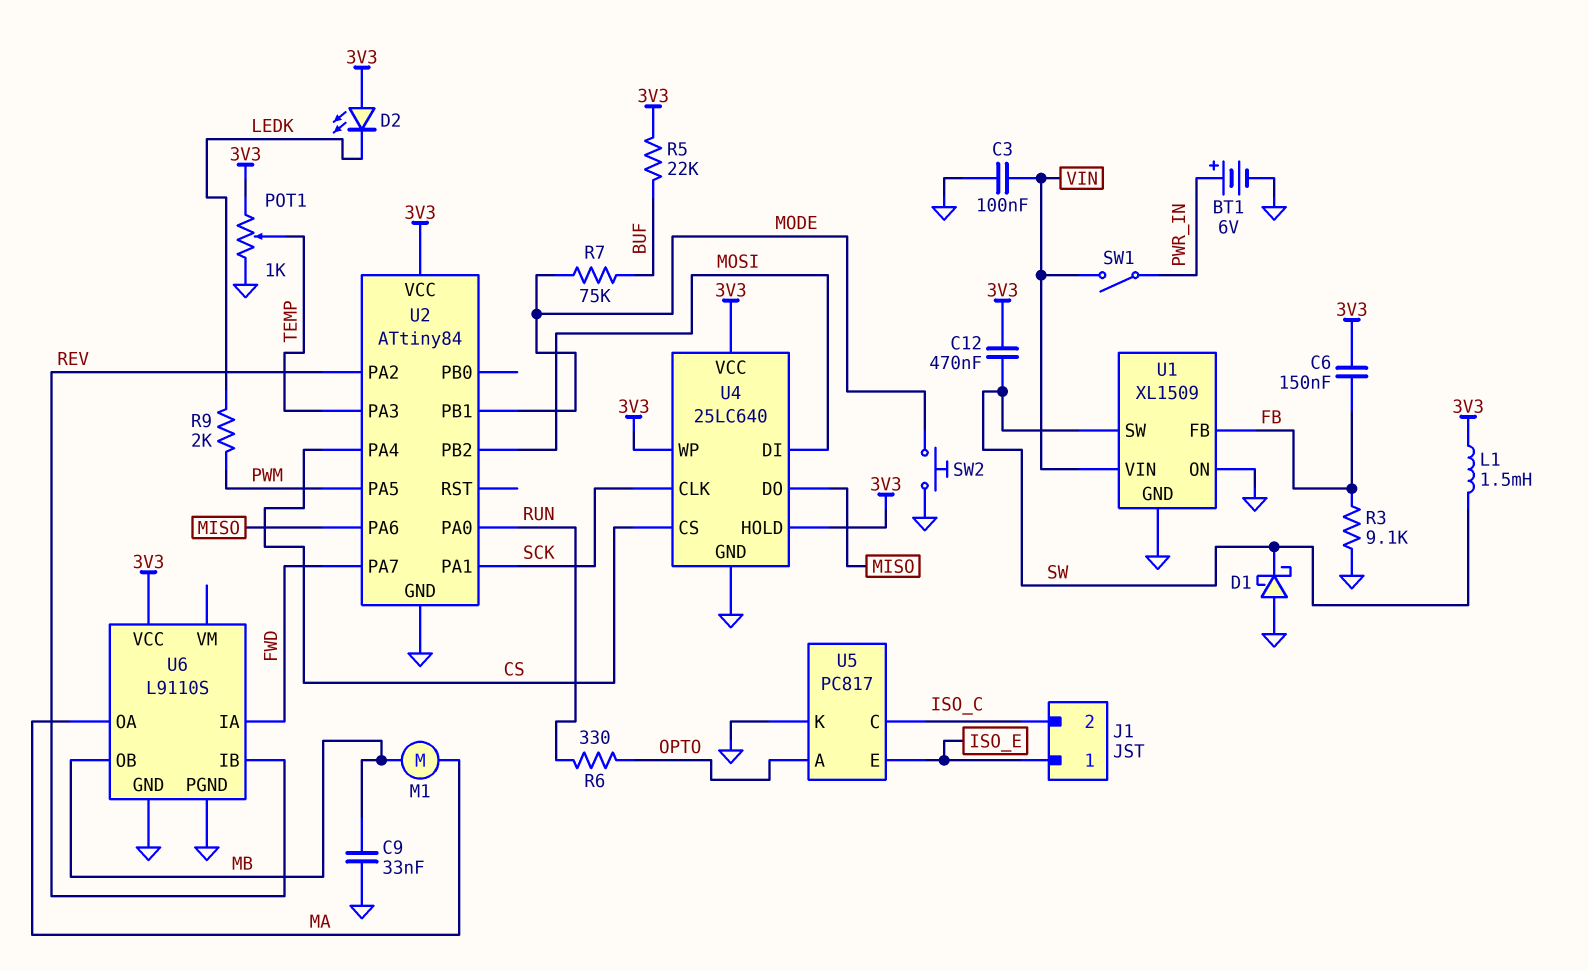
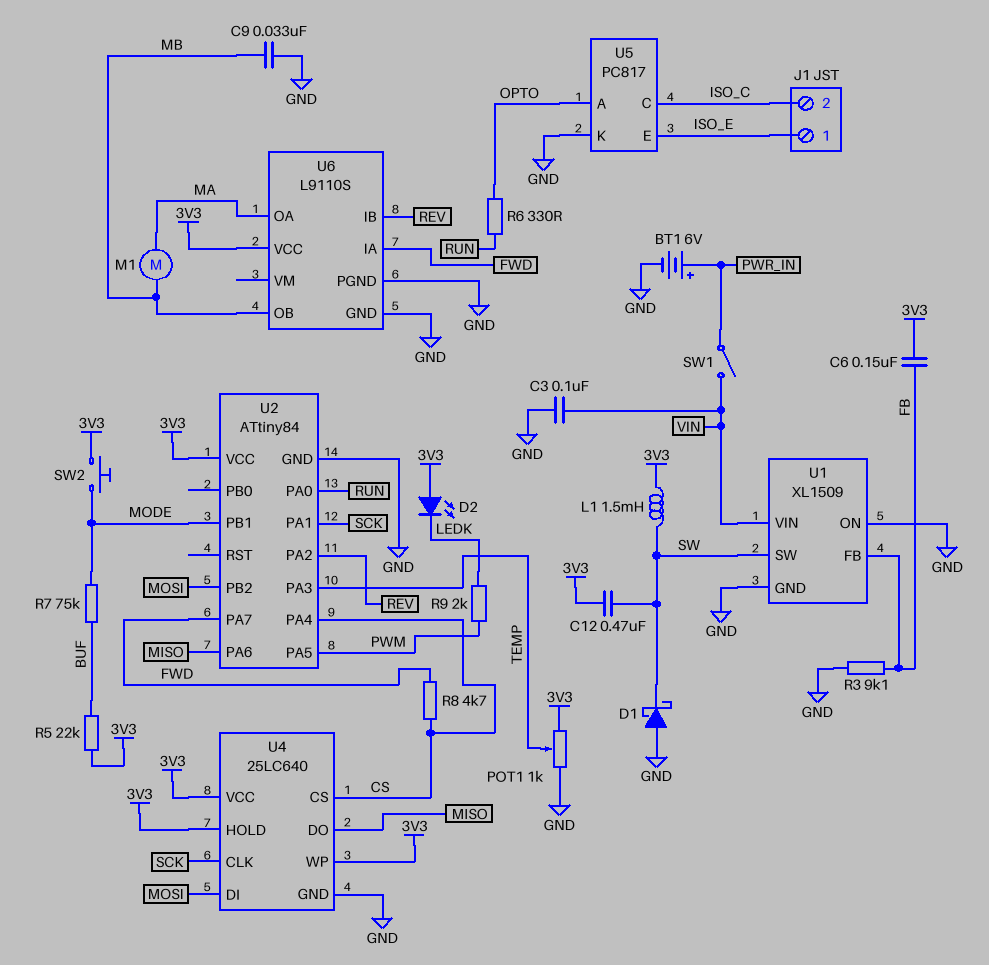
R8: none -> 4.7k (CS, FWD)
SW2: button (GND, MODE) -> button (3V3, MODE)

